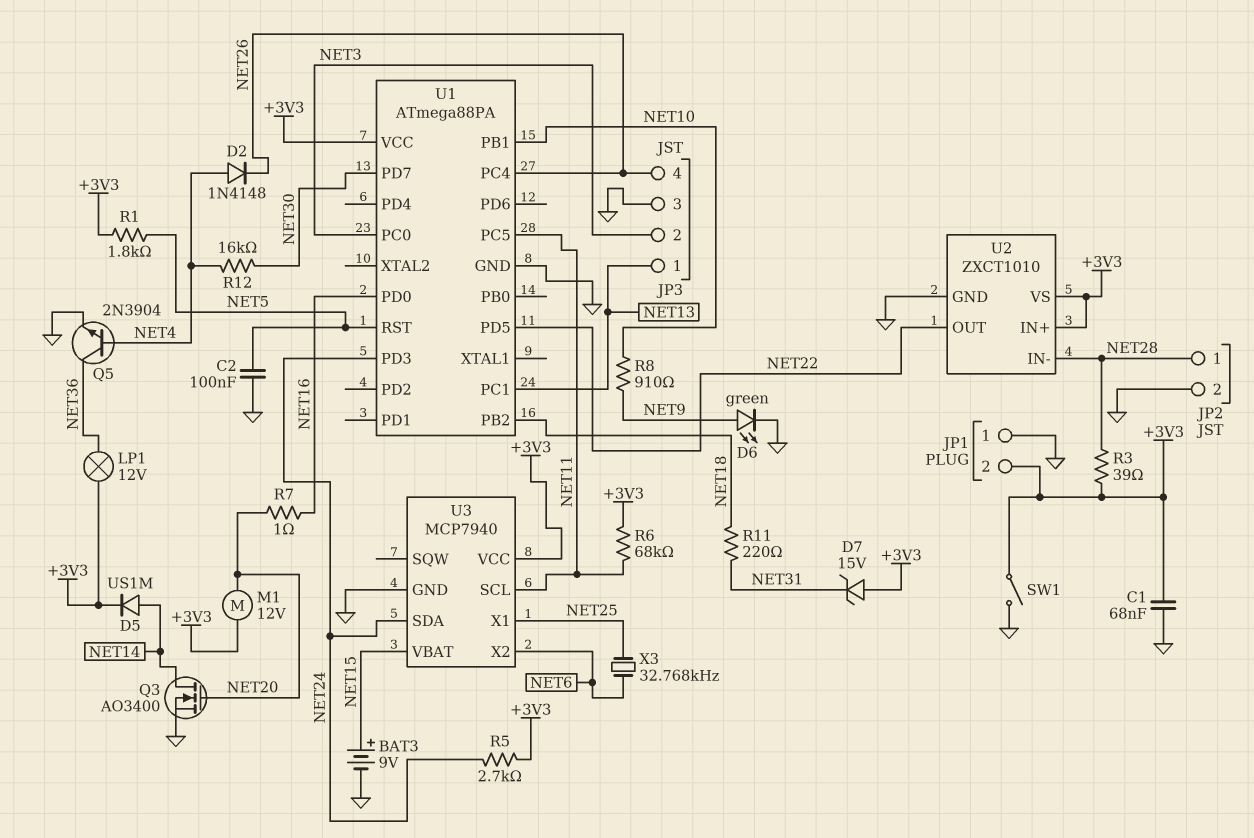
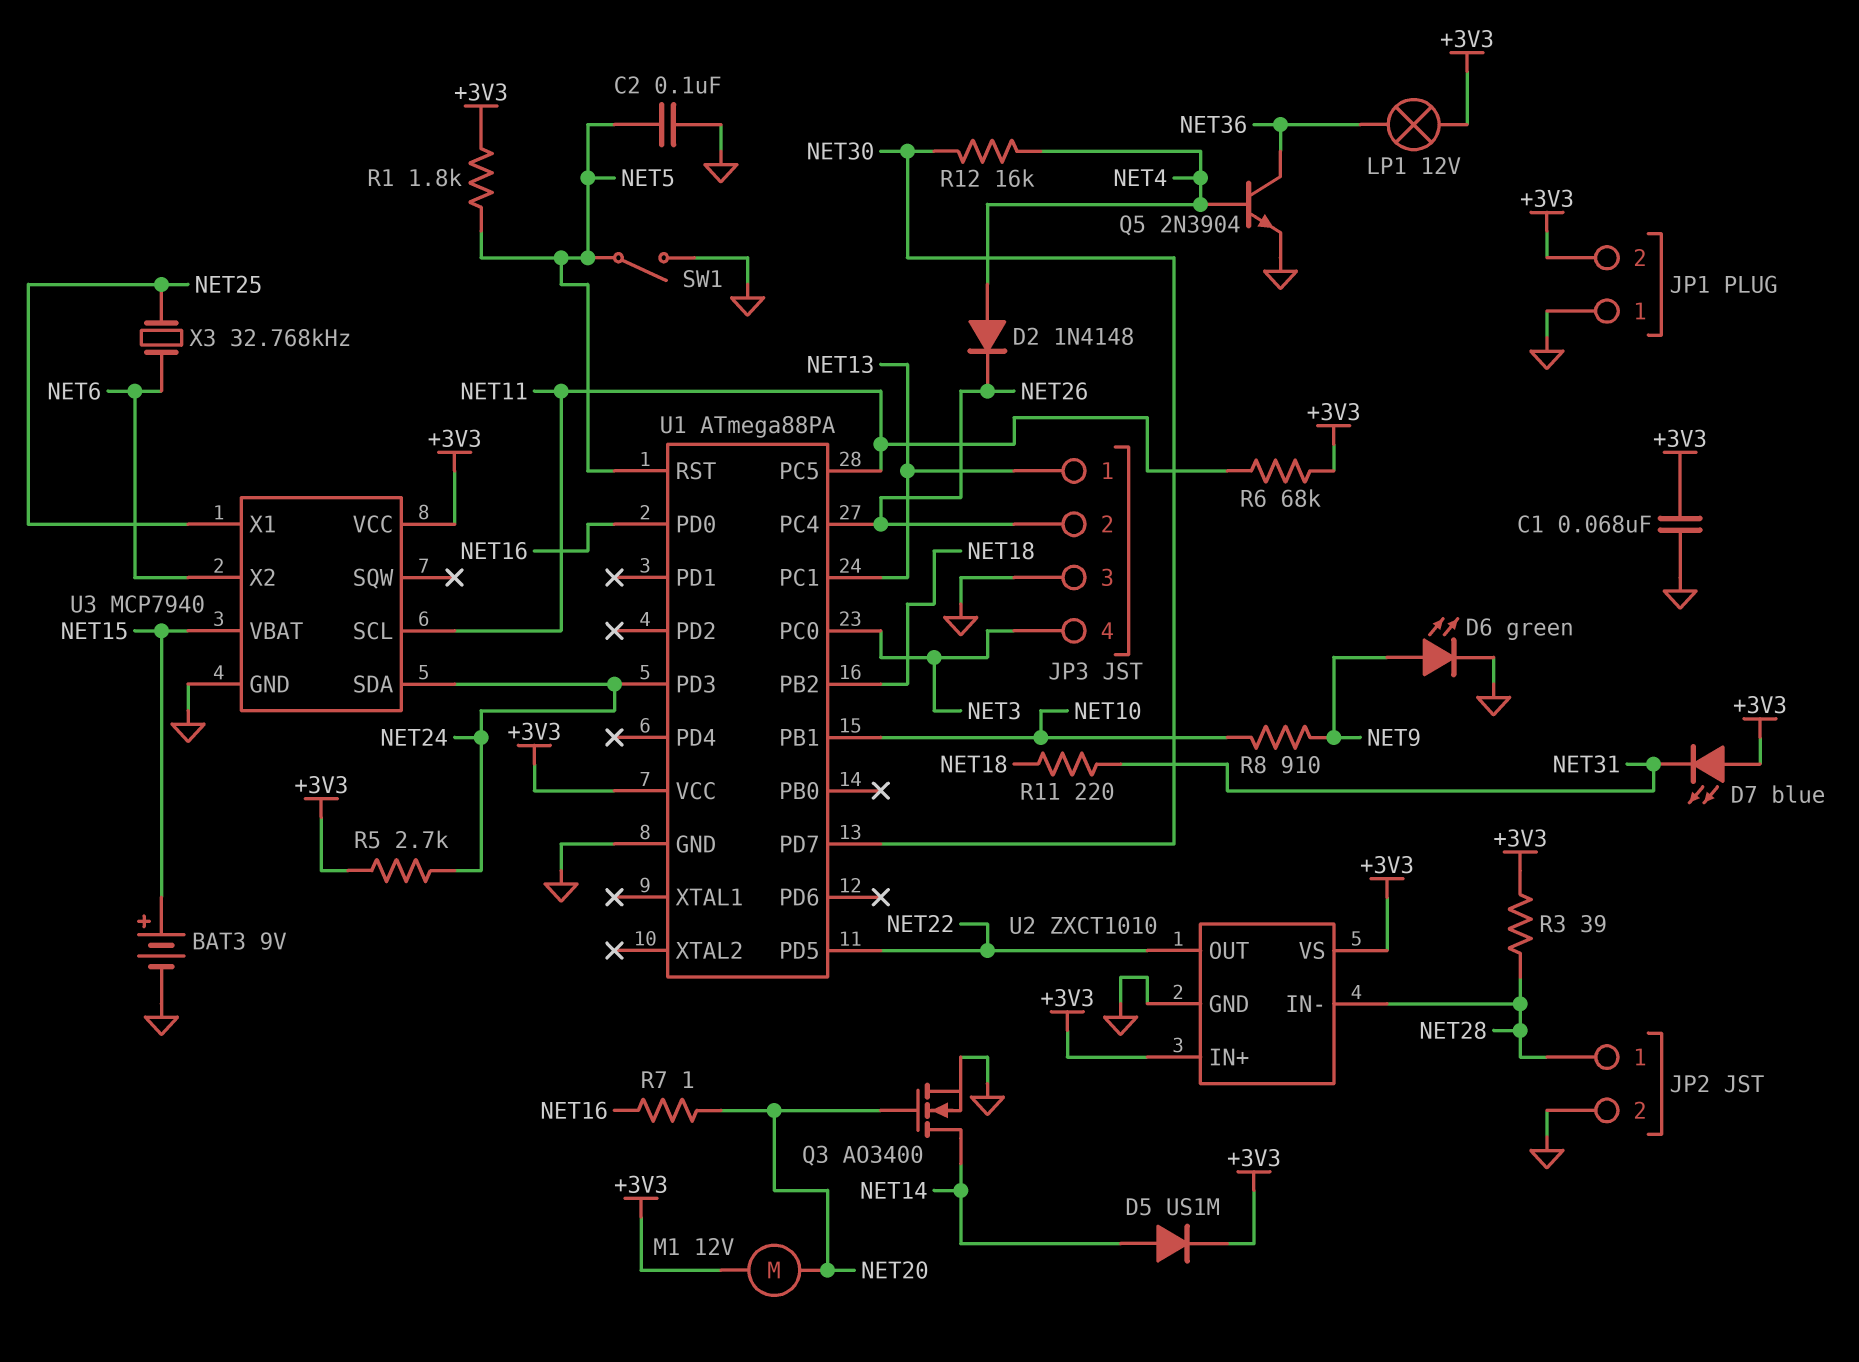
D7: zener 15V (A +3V3, K NET31) -> LED blue (A +3V3, K NET31)
JP3 pin 2: NET3 -> NET26
JP3 pin 4: NET26 -> NET3
SW1: switch (+3V3, GND) -> switch (GND, NET5)

